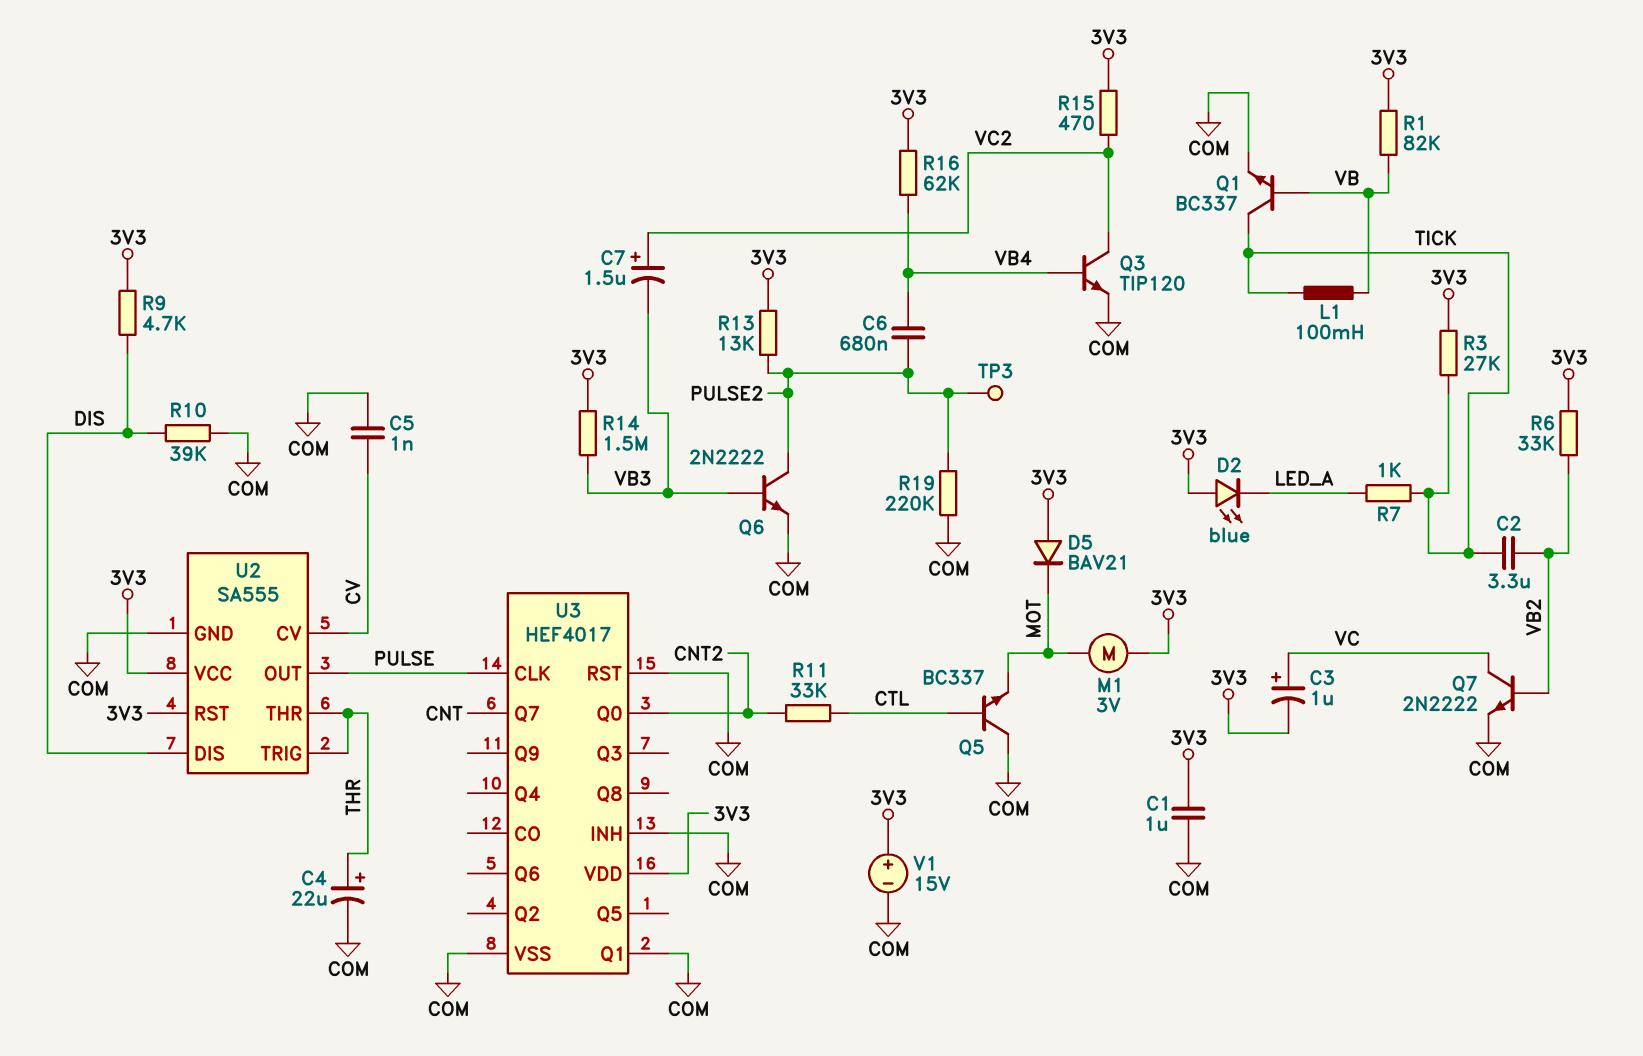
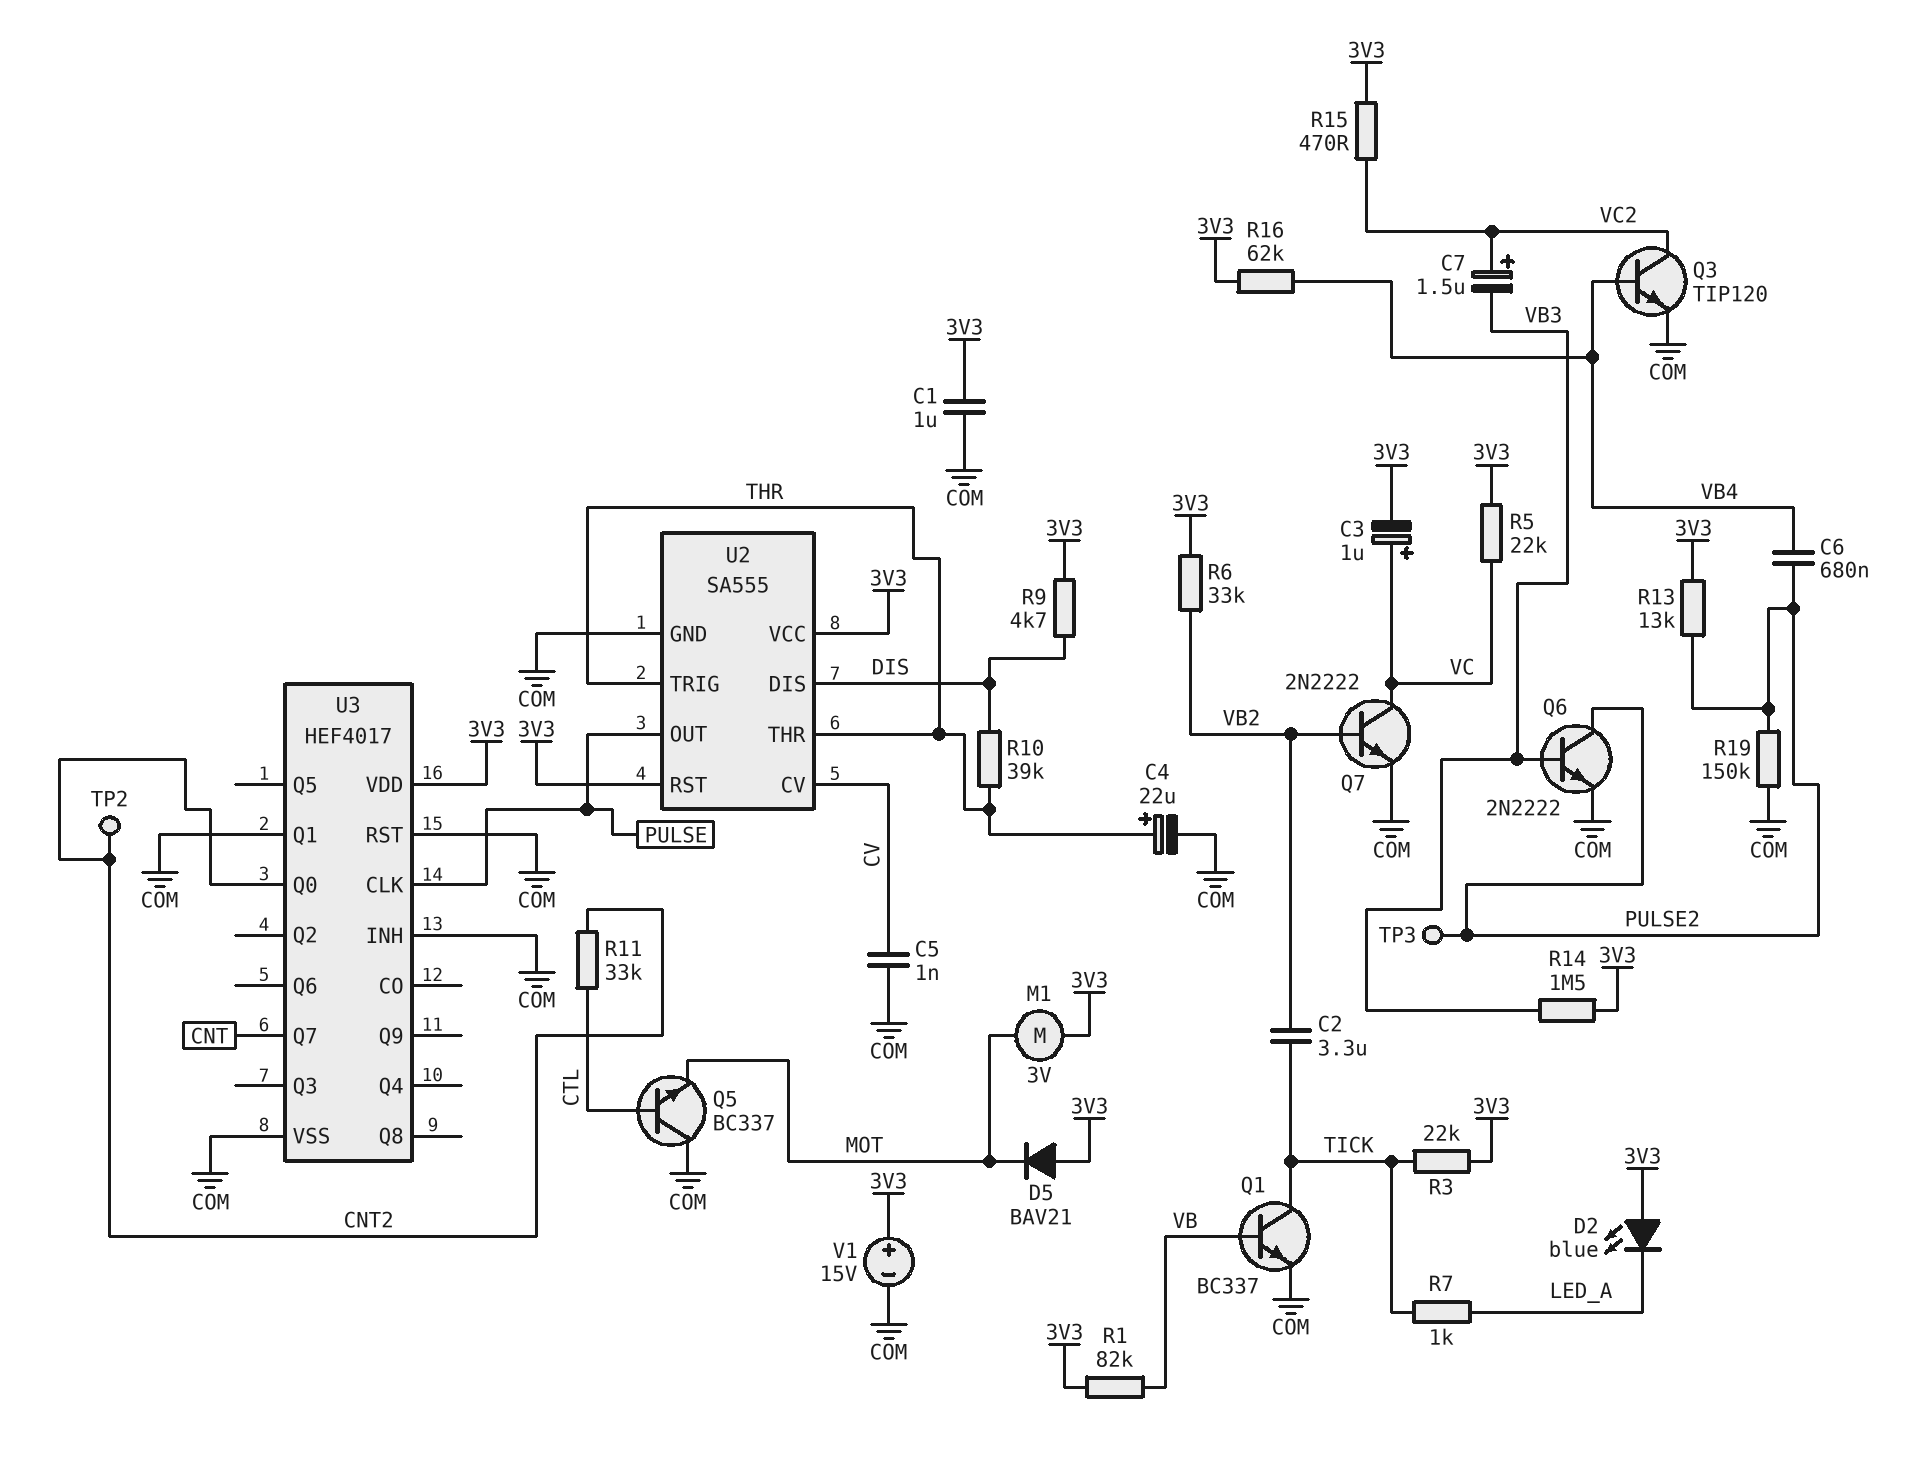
L1: 100mH (TICK, VB) -> none
R3: 27k (3V3, TICK) -> 22k (3V3, TICK)
R5: none -> 22k (3V3, VC)
R10: 39k (COM, DIS) -> 39k (DIS, THR)
R19: 220k (COM, PULSE2) -> 150k (COM, PULSE2)
TP2: none -> test point (CNT2)

